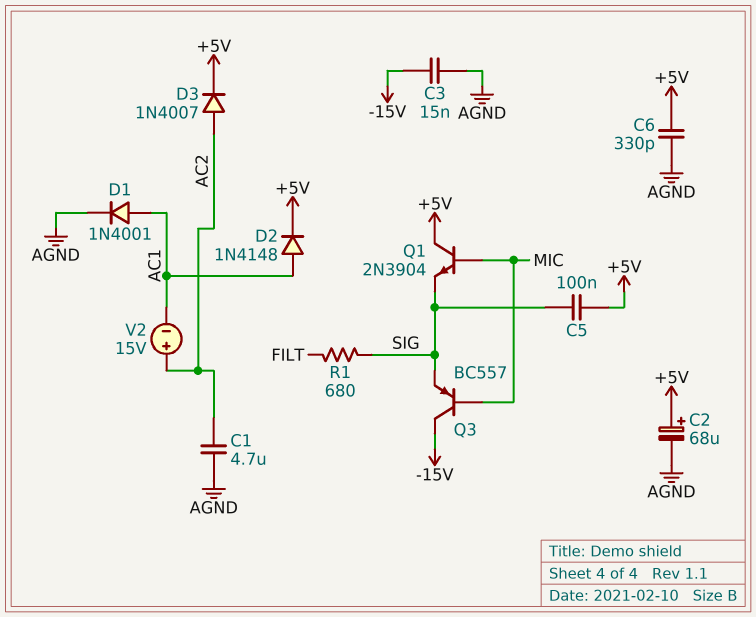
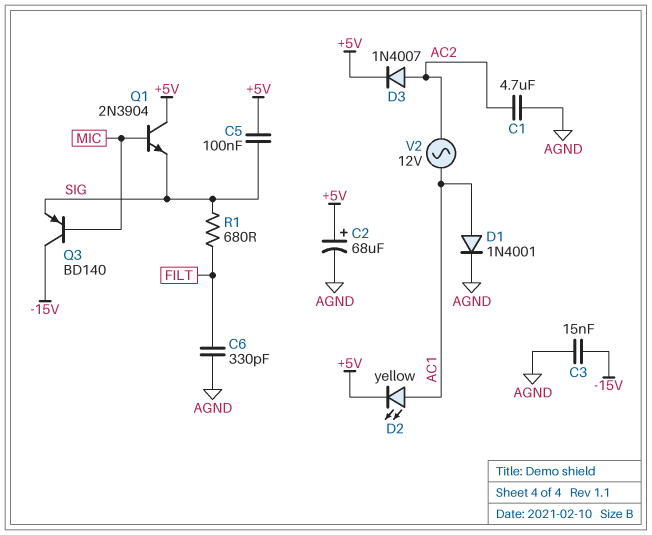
C6: 330pF (+5V, AGND) -> 330pF (AGND, FILT)
D2: diode 1N4148 (A AC1, K +5V) -> LED yellow (A AC1, K +5V)
Q3: PNP BC557 (B MIC, C -15V, E SIG) -> PNP BD140 (B MIC, C -15V, E SIG)
V2: 15V (plus AC2, minus AC1) -> AC 12V (AC1, AC2)

